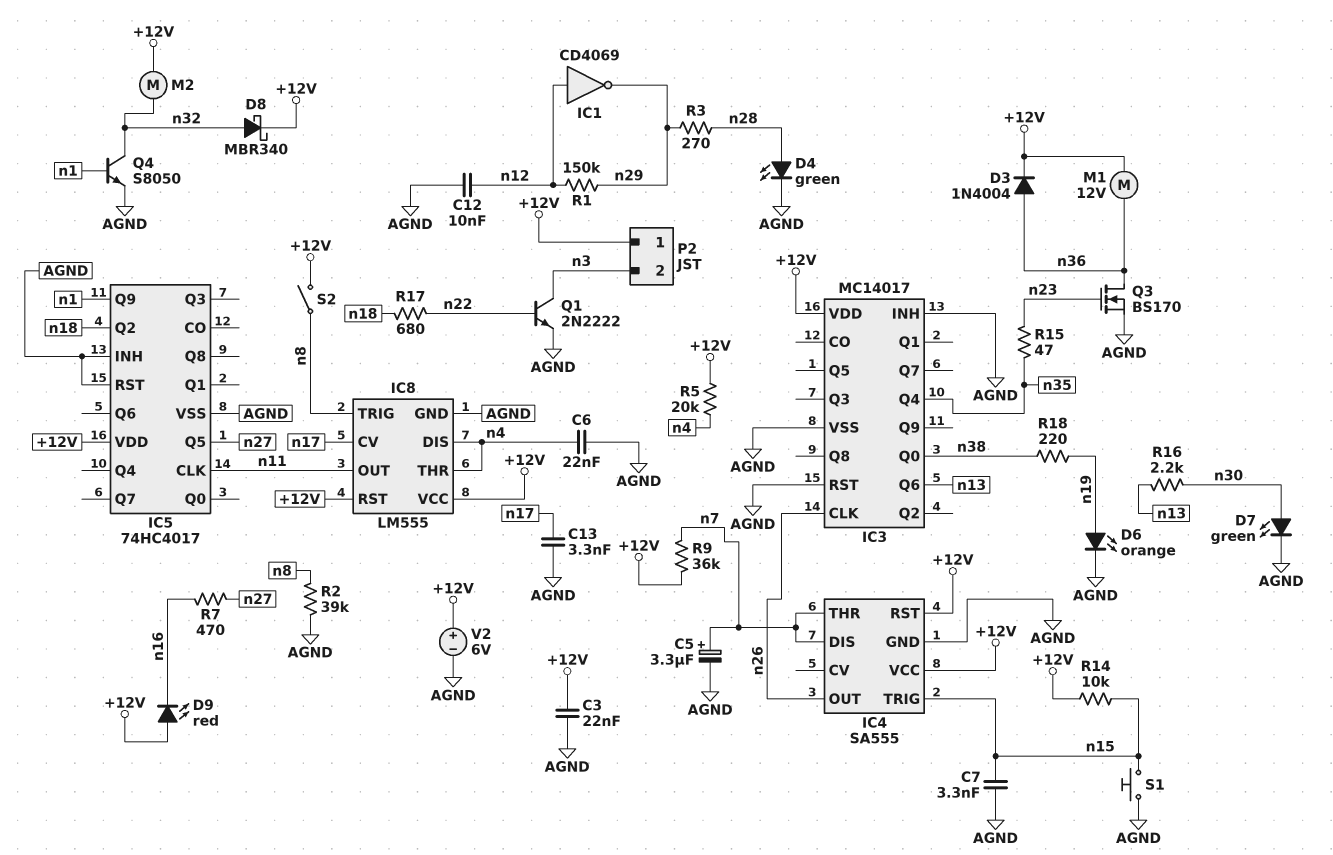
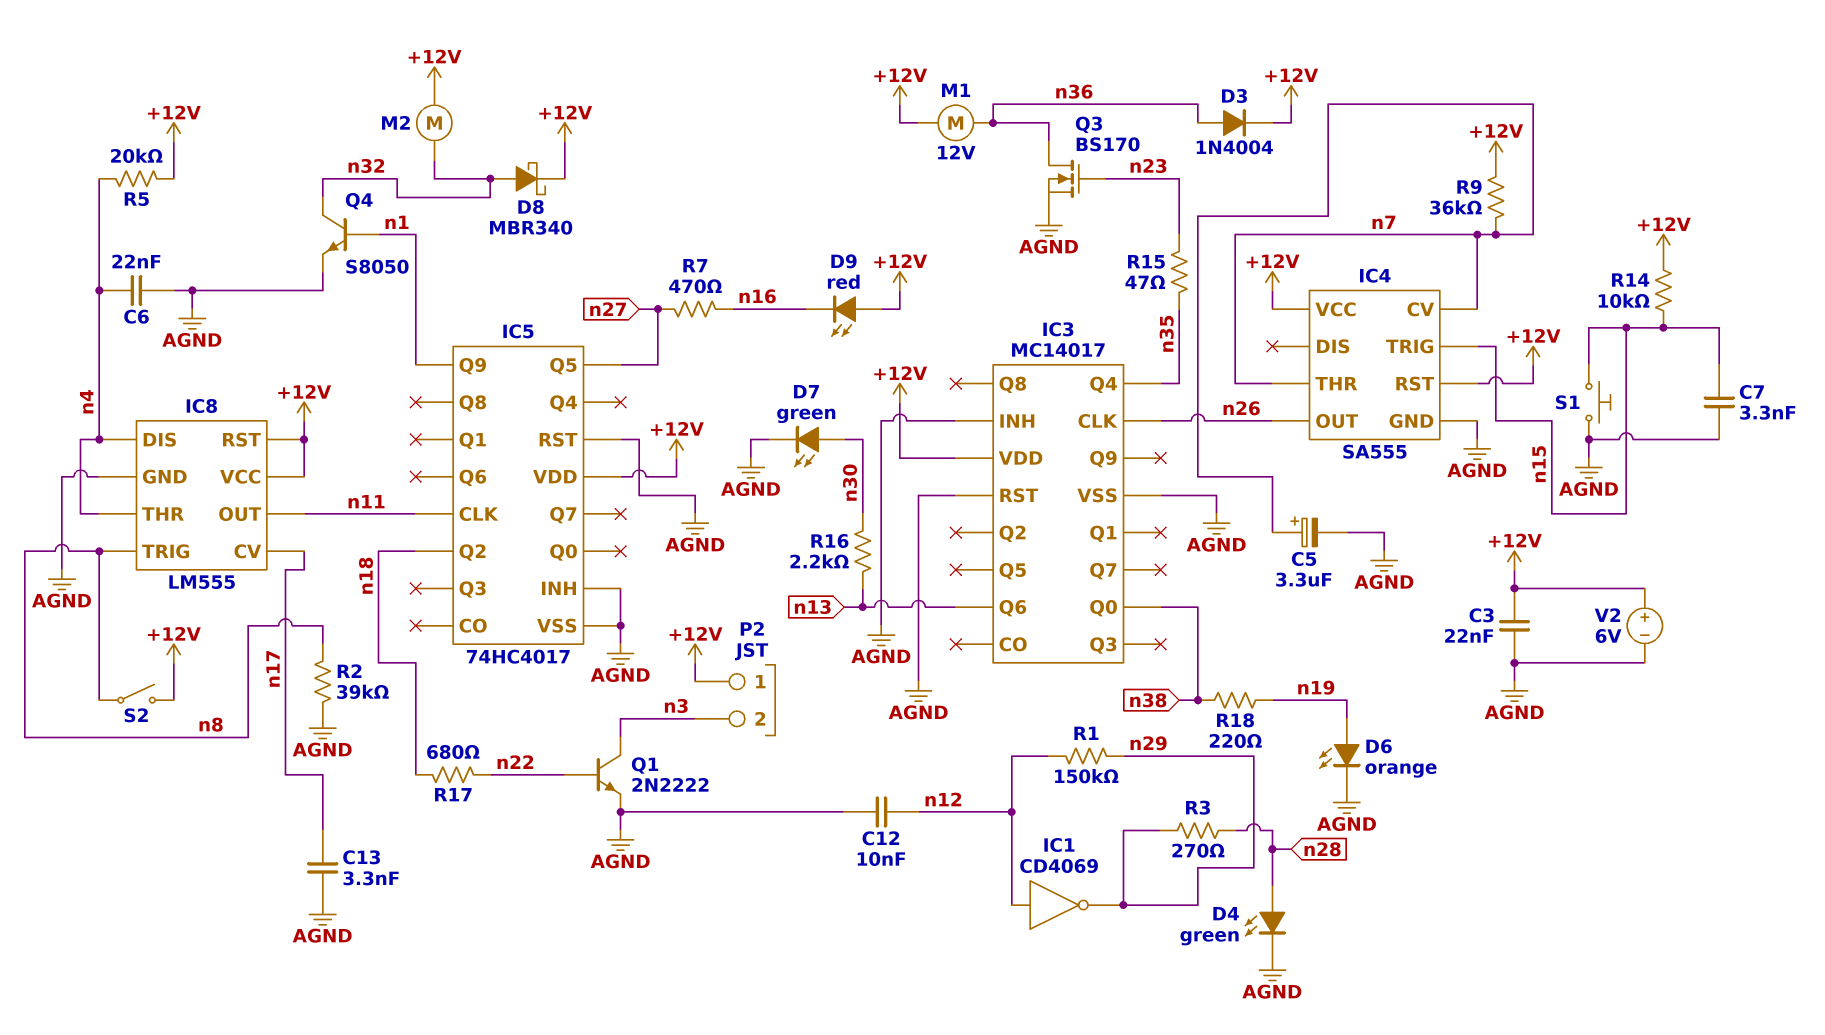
IC4 pin CV: none -> n7
IC4 pin DIS: n7 -> none

